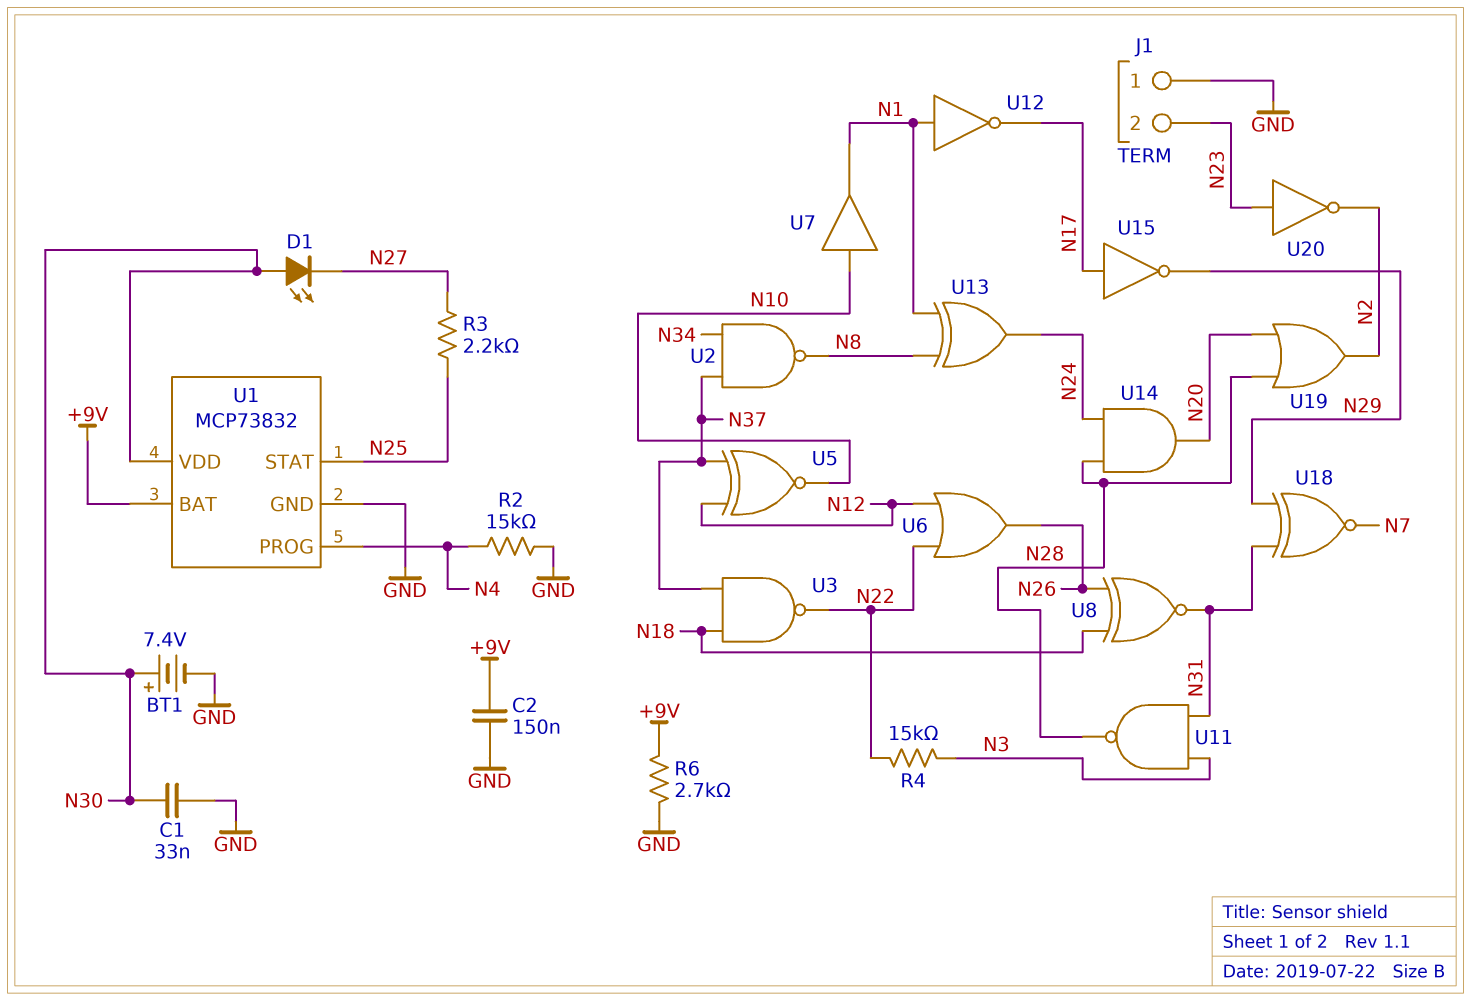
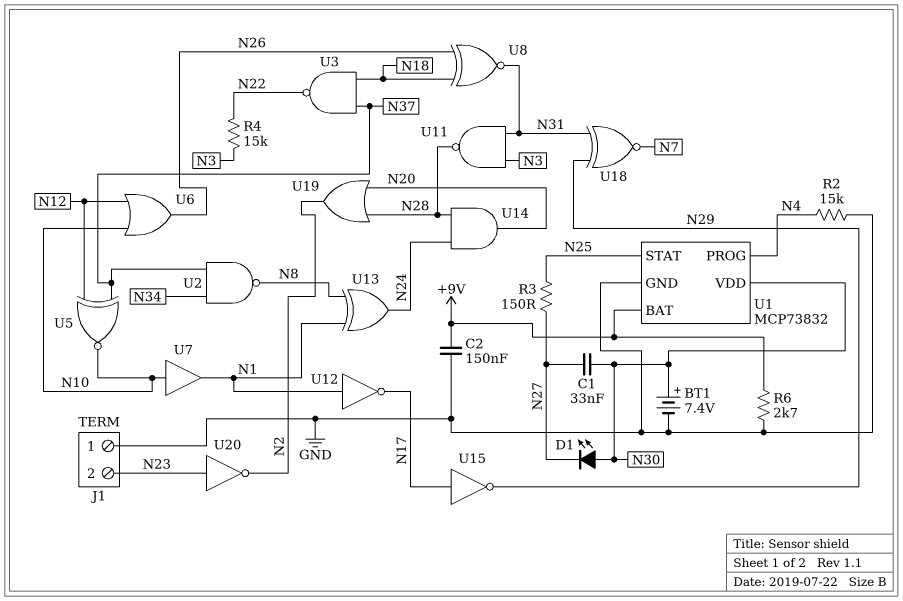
C1: 33nF (GND, N30) -> 33nF (N27, N30)
R3: 2.2k (N25, N27) -> 150 (N25, N27)
U6: OR (in N12, in N22, out N26) -> OR (in N10, in N12, out N26)

